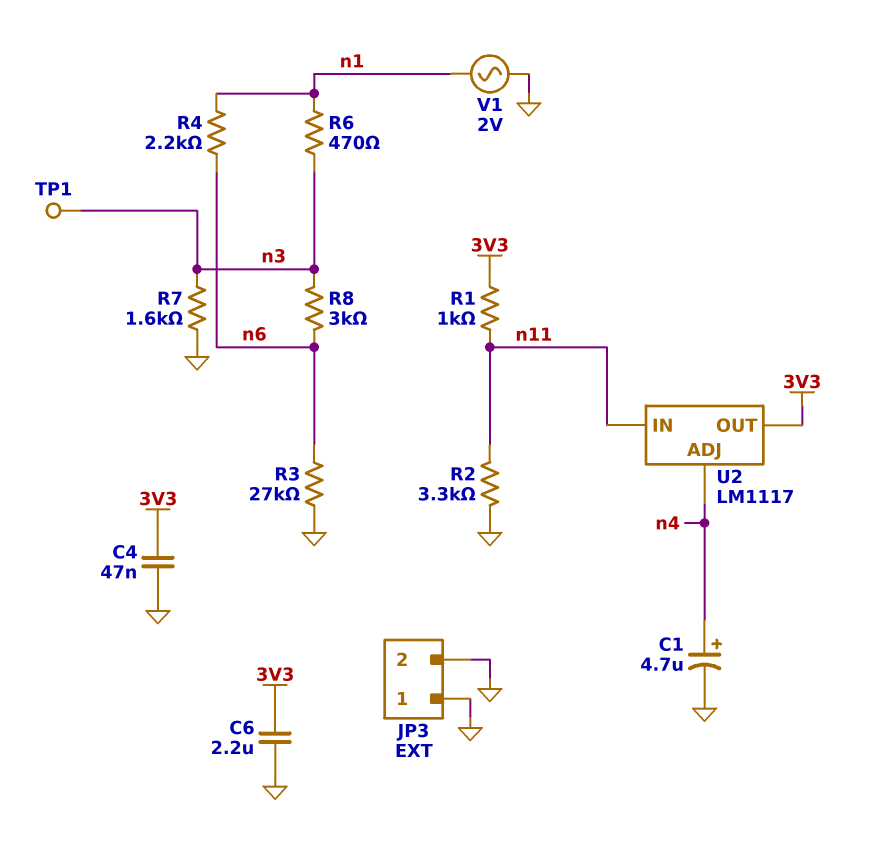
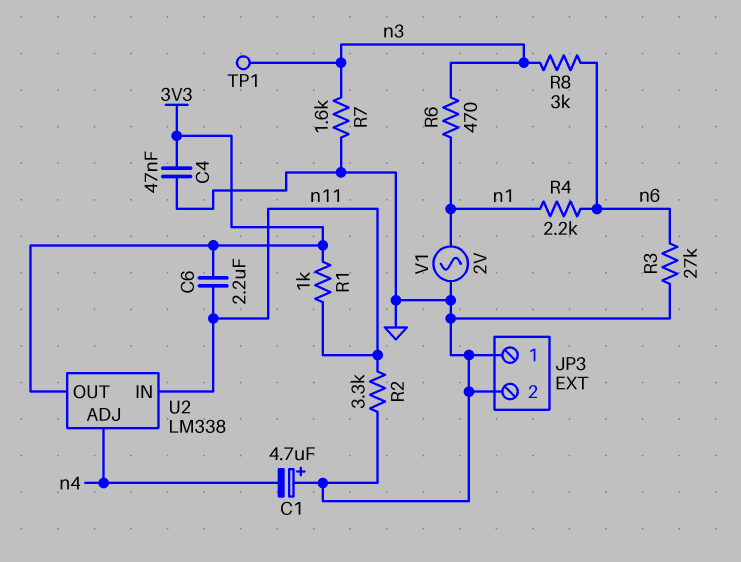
C1: 4.7uF (plus n4, minus GND) -> 4.7uF (plus GND, minus n4)
C6: 2.2uF (3V3, GND) -> 2.2uF (3V3, n11)
U2: LM1117 -> LM338

